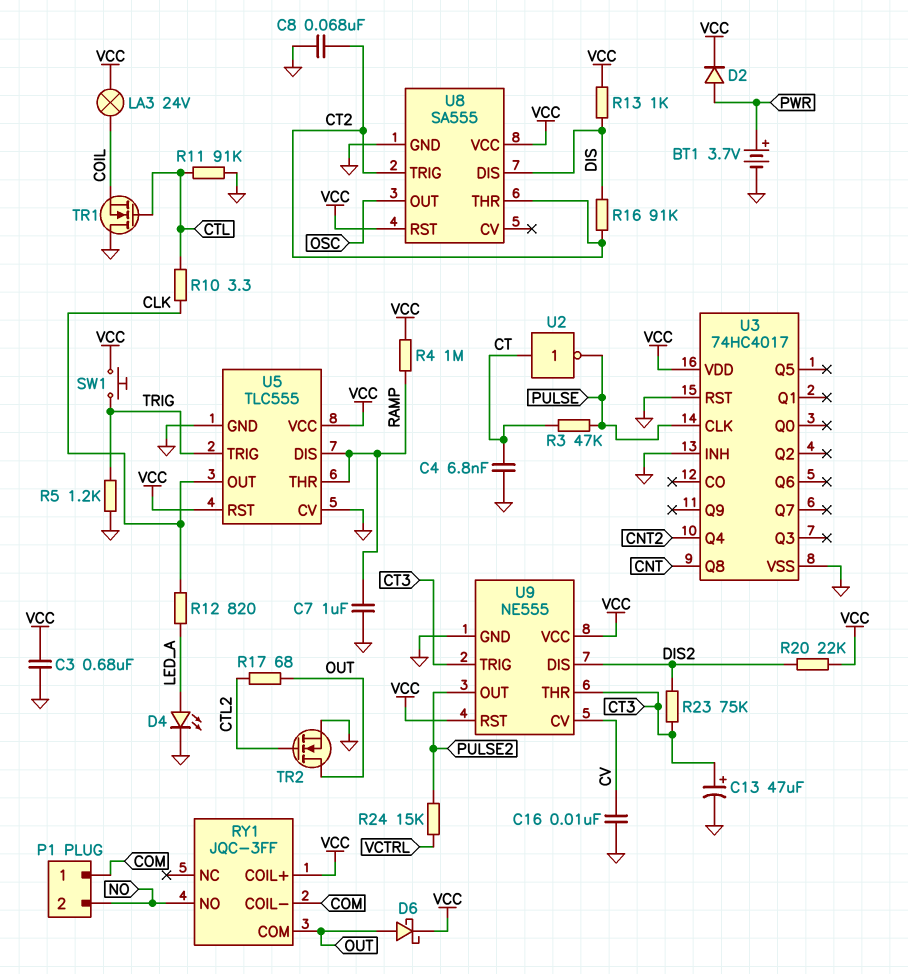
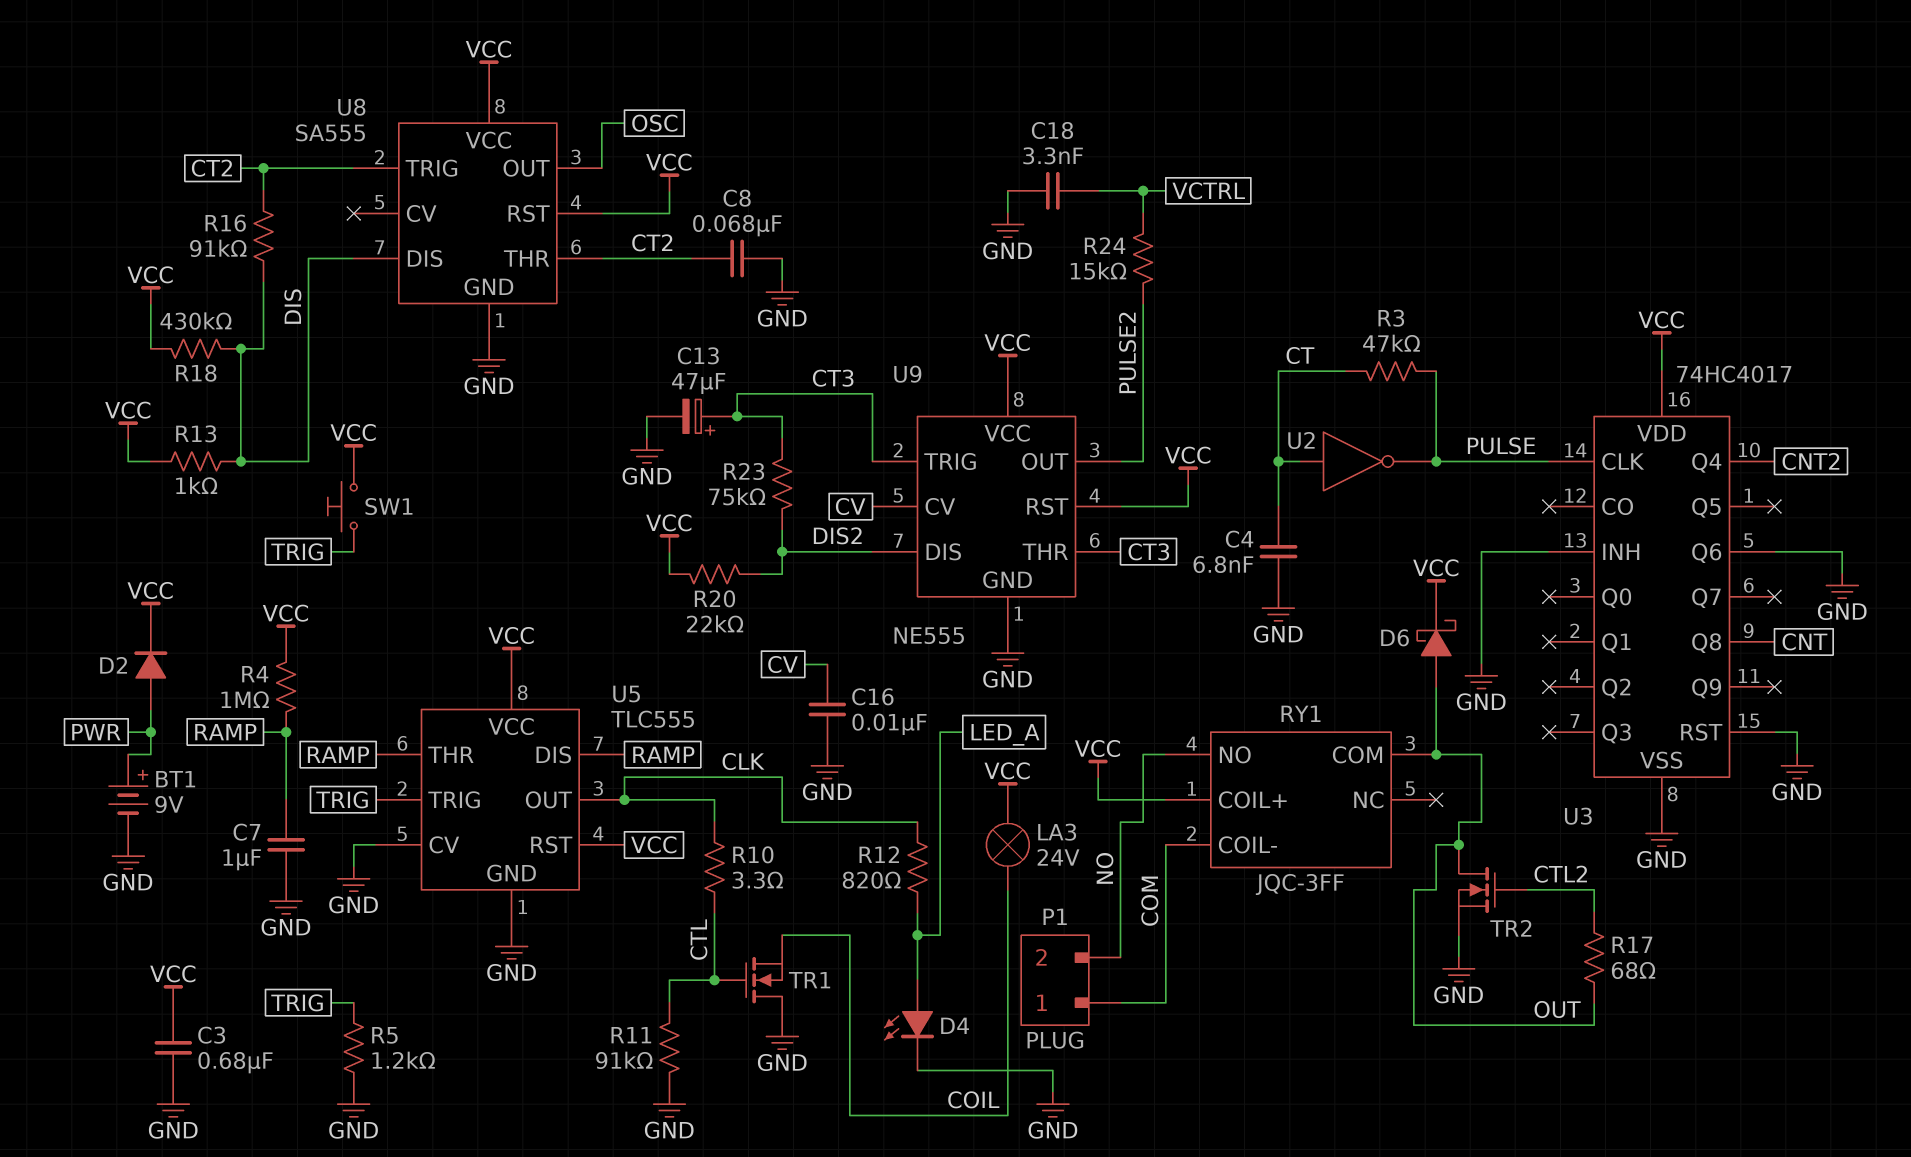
BT1: 3.7V (plus PWR, minus GND) -> 9V (plus PWR, minus GND)
C18: none -> 3.3nF (GND, VCTRL)
R18: none -> 430k (DIS, VCC)
U3 pin Q6: none -> GND

